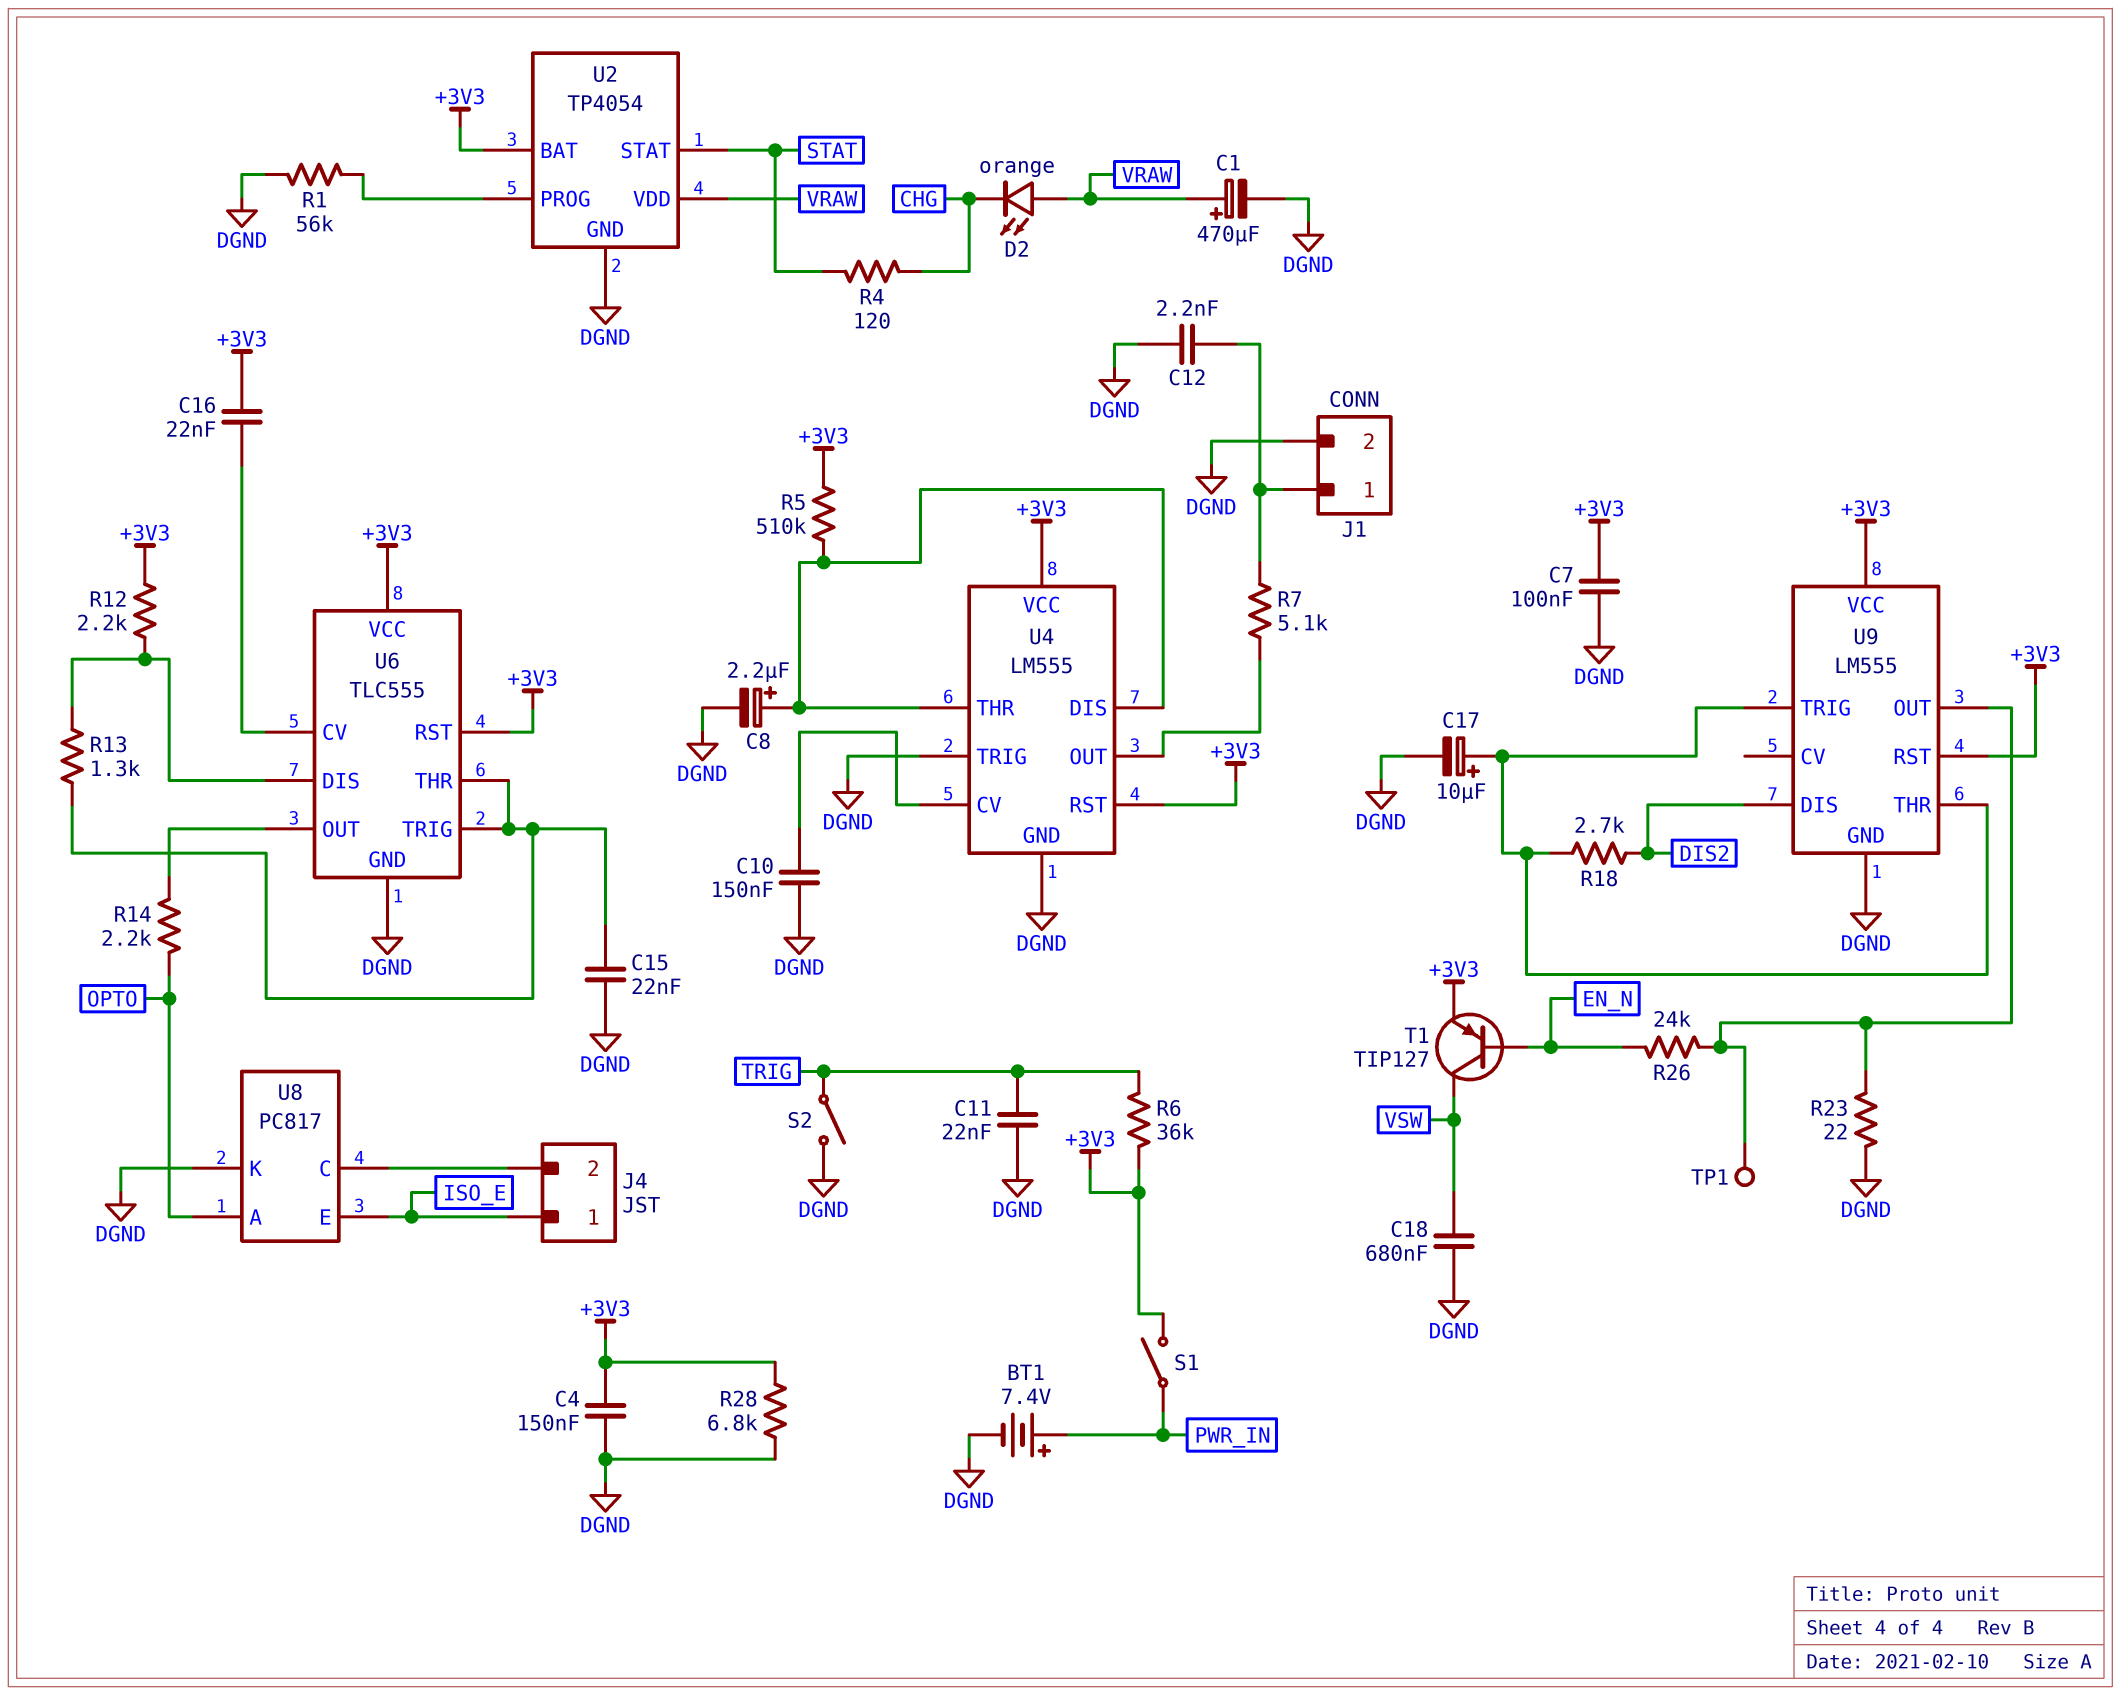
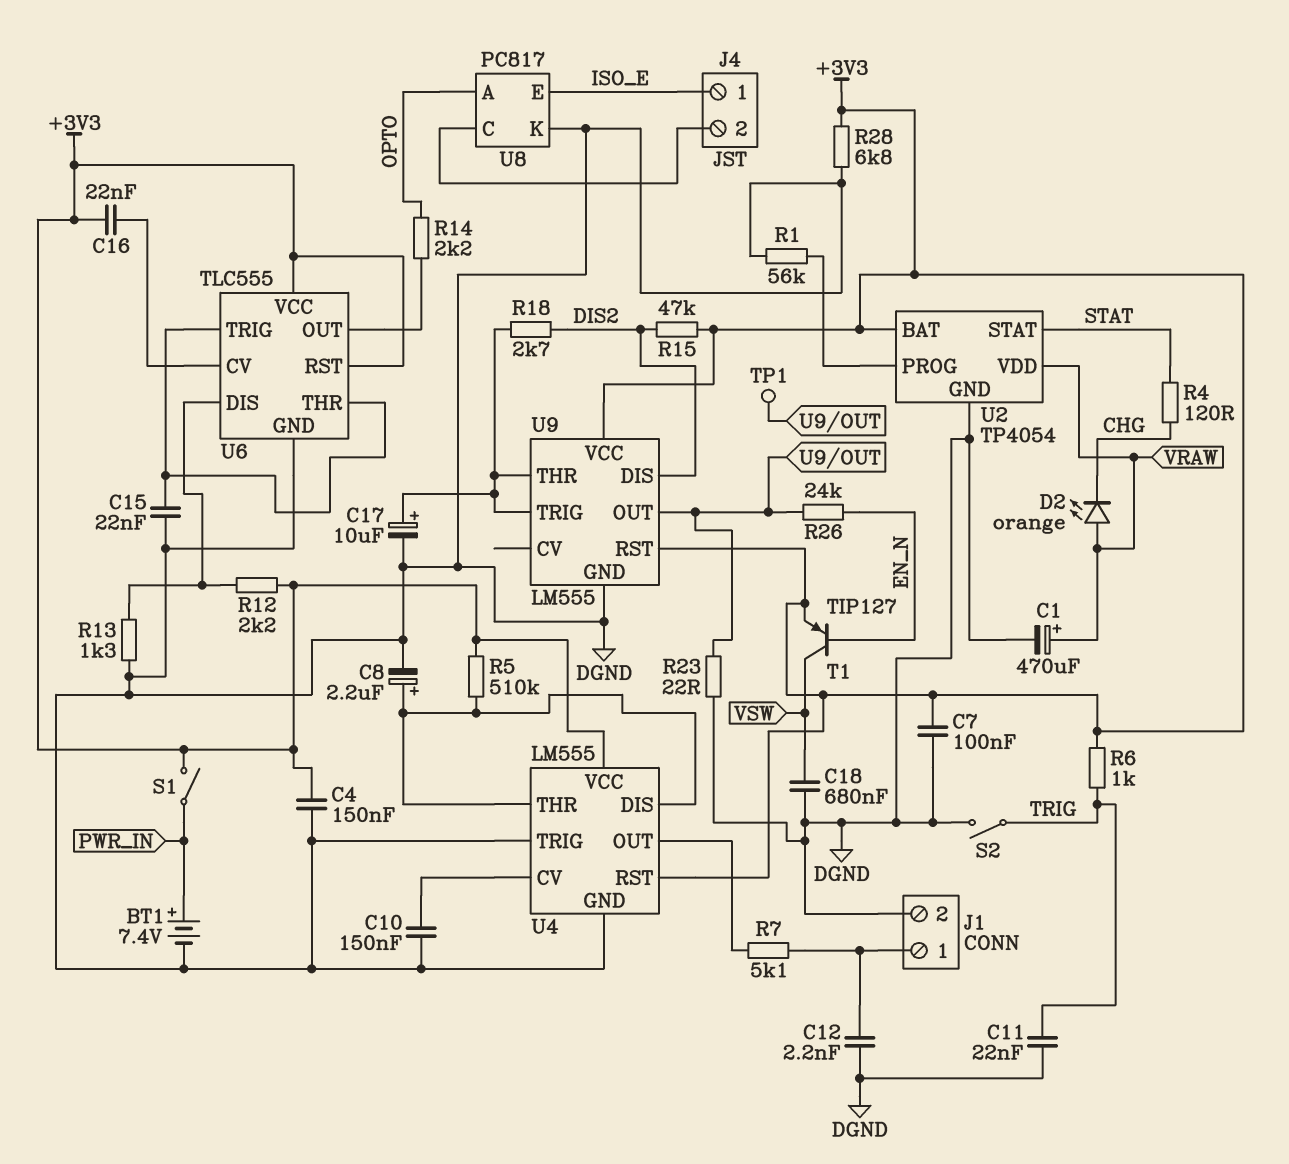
R6: 36k (+3V3, TRIG) -> 1k (+3V3, TRIG)
R13: 1.3k (U6/DIS, U6/THR) -> 1.3k (DGND, U6/DIS)
R15: none -> 47k (+3V3, DIS2)

